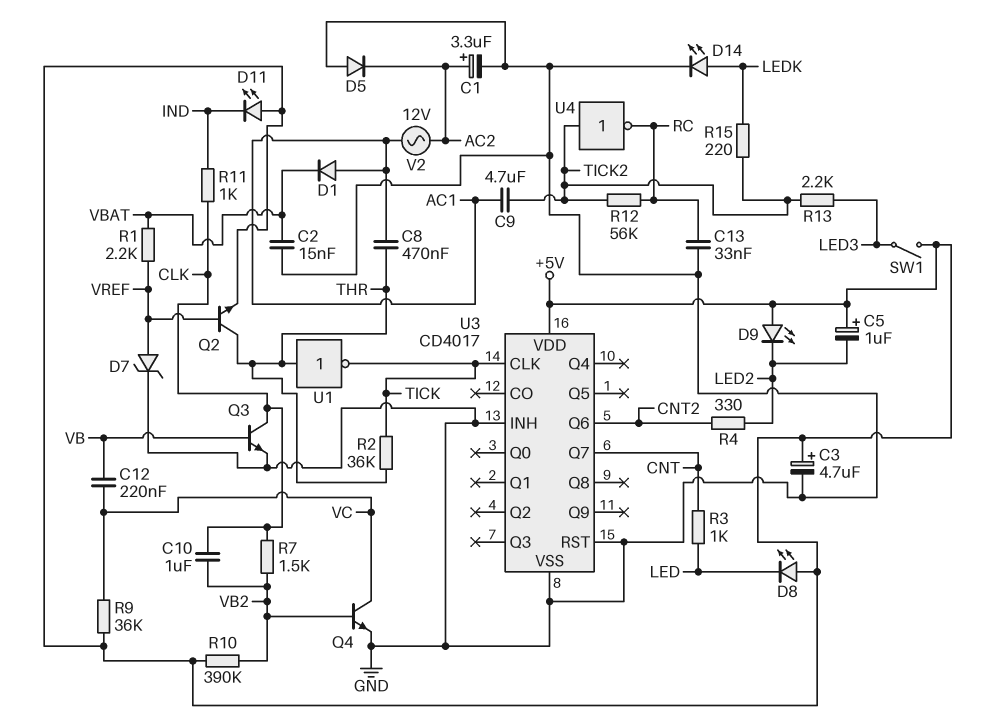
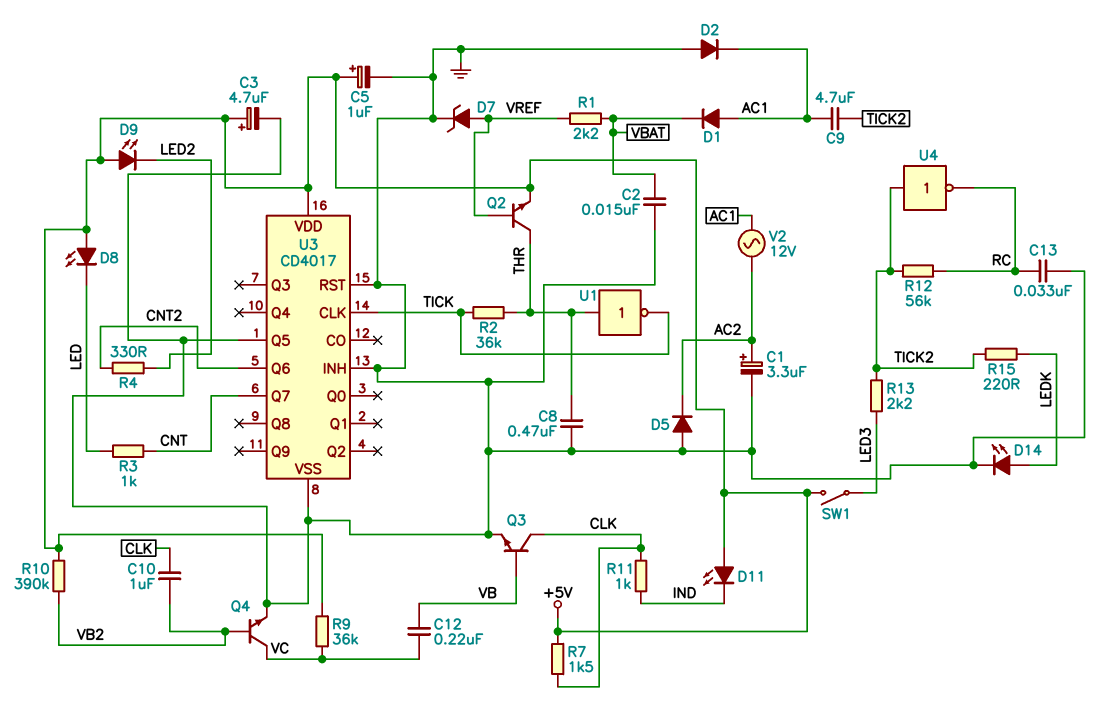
C5: 1uF (plus +5V, minus LED2) -> 1uF (plus +5V, minus GND)
C8: 470nF (AC1, THR) -> 470nF (GND, THR)
D2: none -> diode (A GND, K AC1)
R7: 1.5k (CLK, VB2) -> 1.5k (+5V, CLK)
U3 pin Q5: none -> GND

